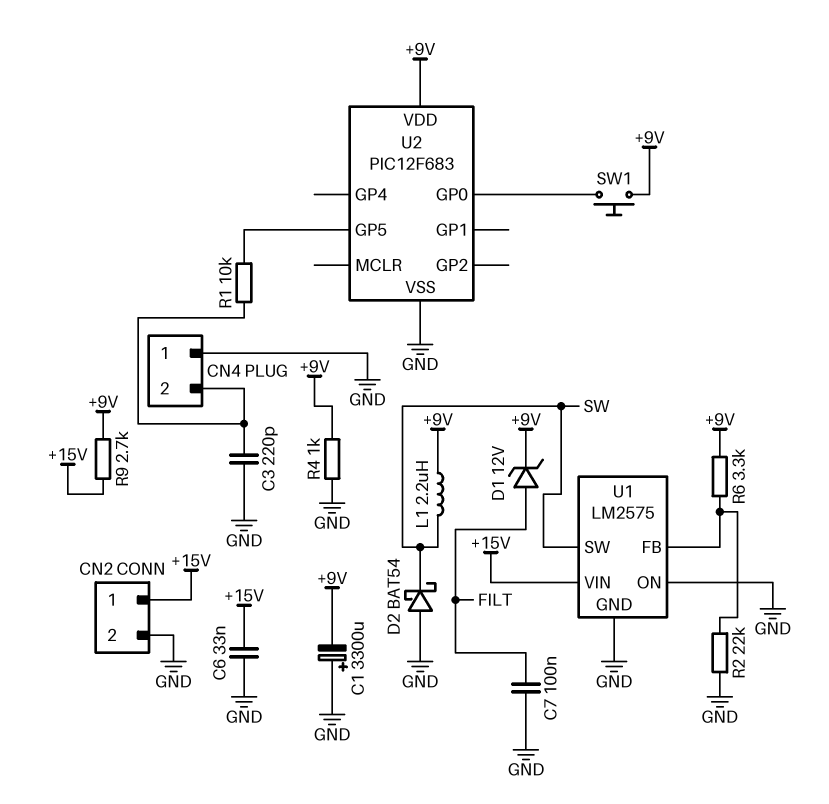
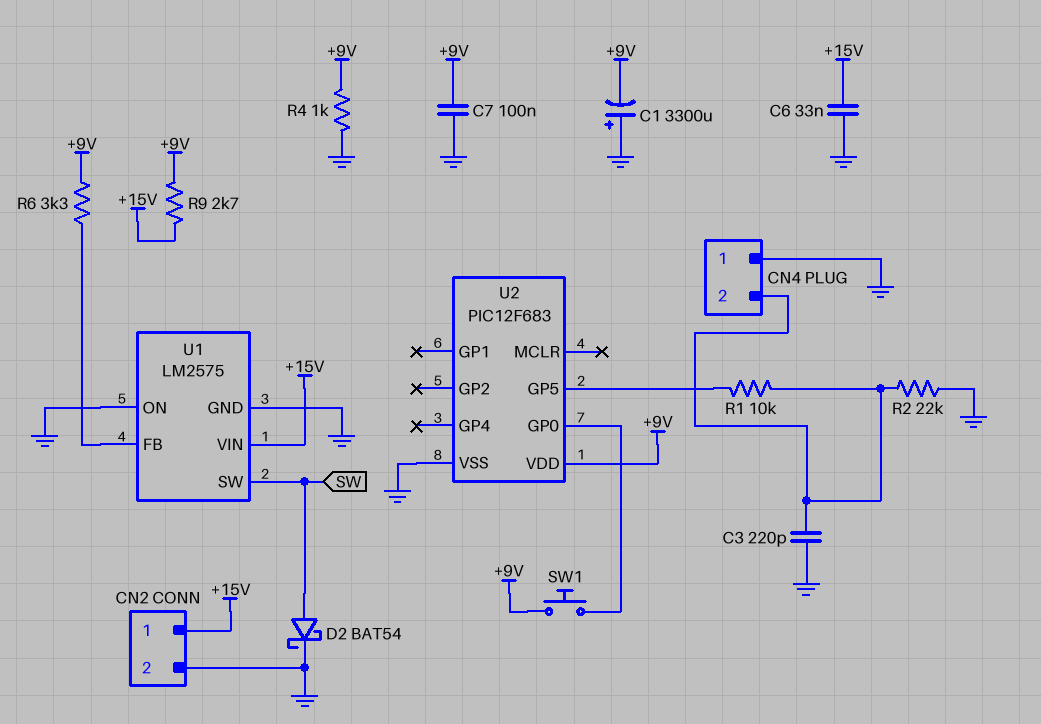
C7: 100nF (FILT, GND) -> 100nF (+9V, GND)
D1: zener 12V (A FILT, K +9V) -> none
D2: schottky BAT54 (A GND, K SW) -> schottky BAT54 (A SW, K GND)
L1: 2.2uH (+9V, SW) -> none
R2: 22k (GND, U1/FB) -> 22k (CN4/2, GND)

